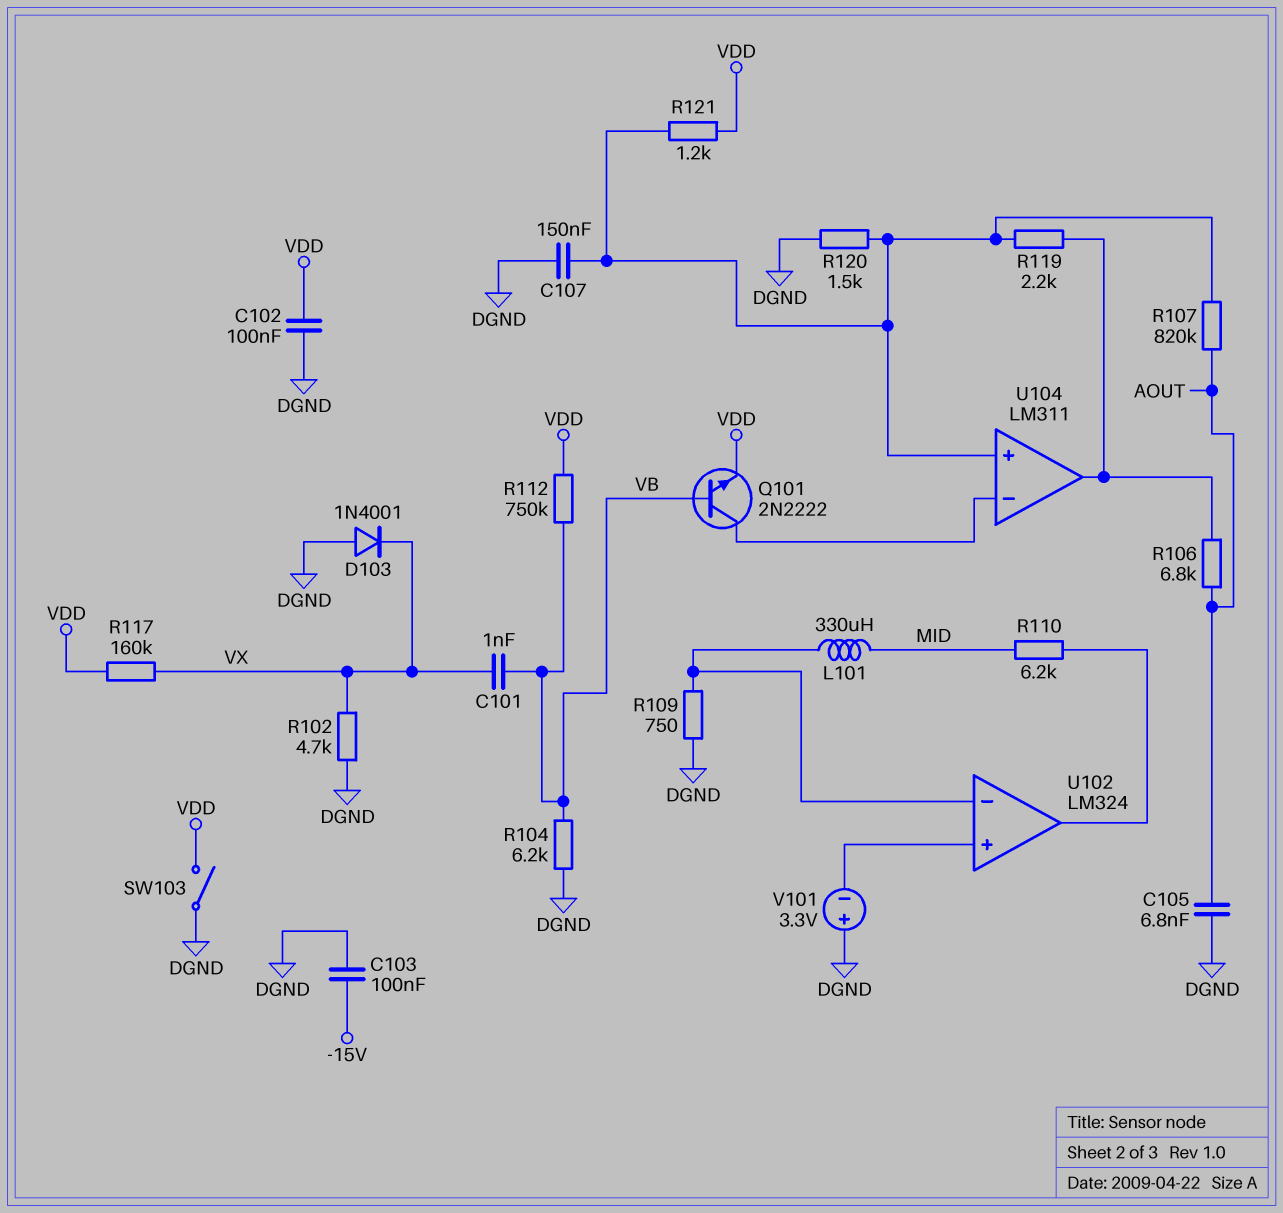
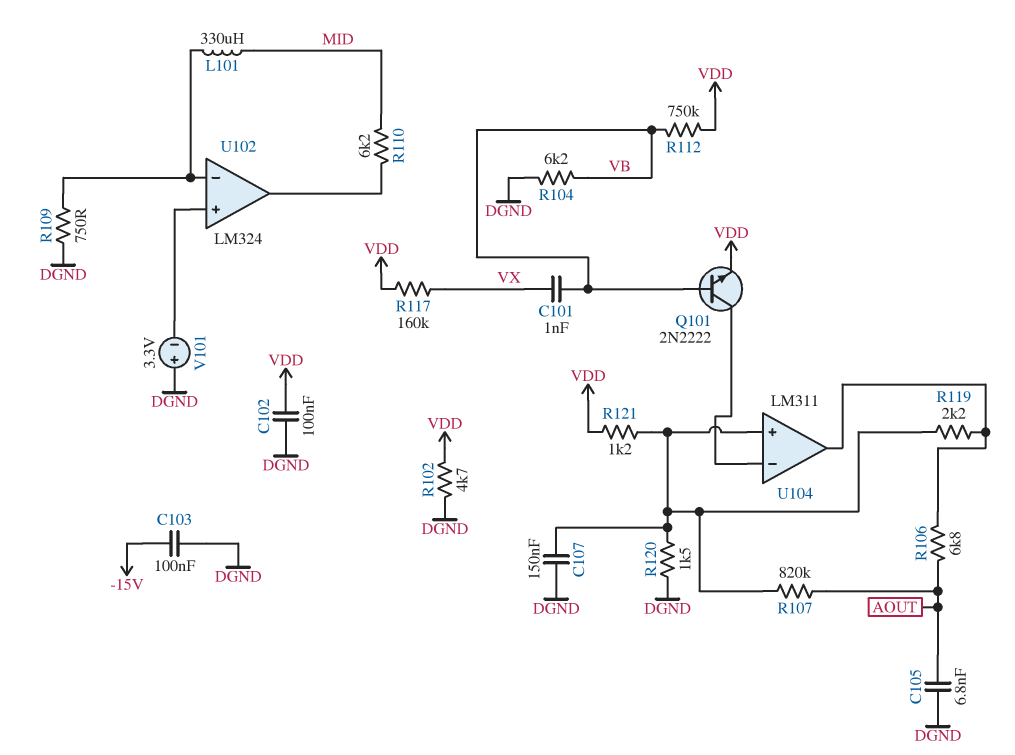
D103: diode 1N4001 (A DGND, K VX) -> none
R102: 4.7k (DGND, VX) -> 4.7k (DGND, VDD)
SW103: switch (DGND, VDD) -> none

